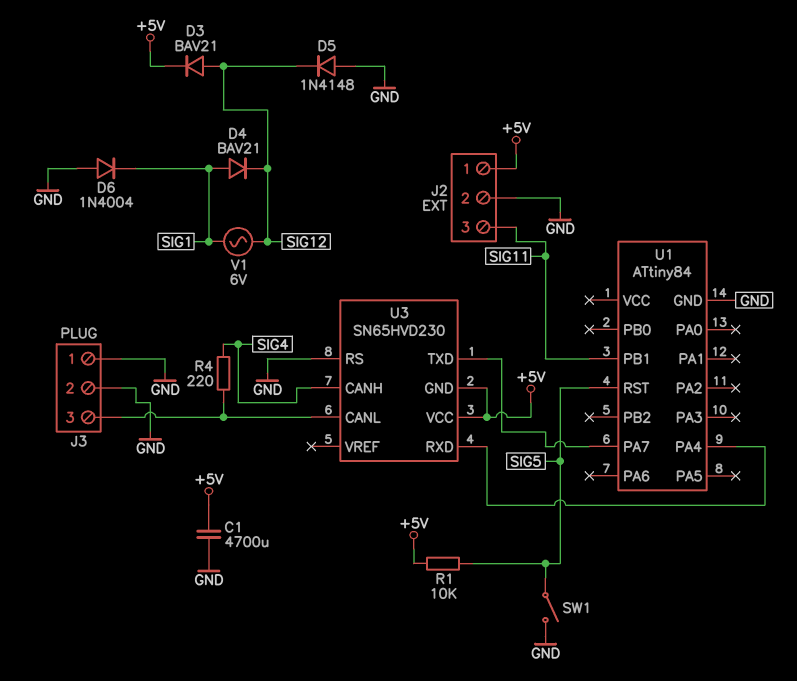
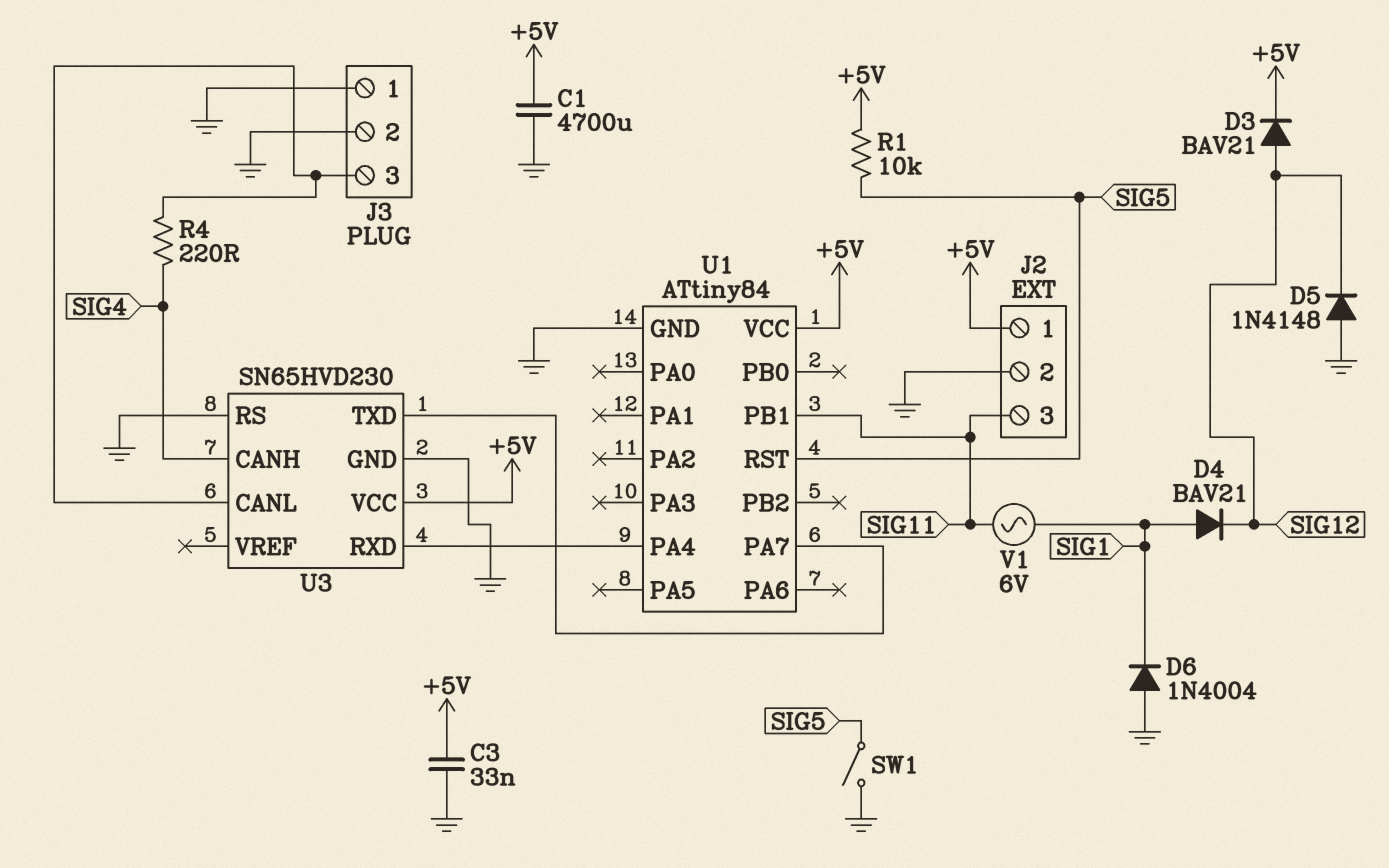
C3: none -> 33nF (+5V, GND)
U1 pin VCC: none -> +5V
U3 pin GND: +5V -> GND
V1: AC 6V (SIG1, SIG12) -> AC 6V (SIG1, SIG11)

